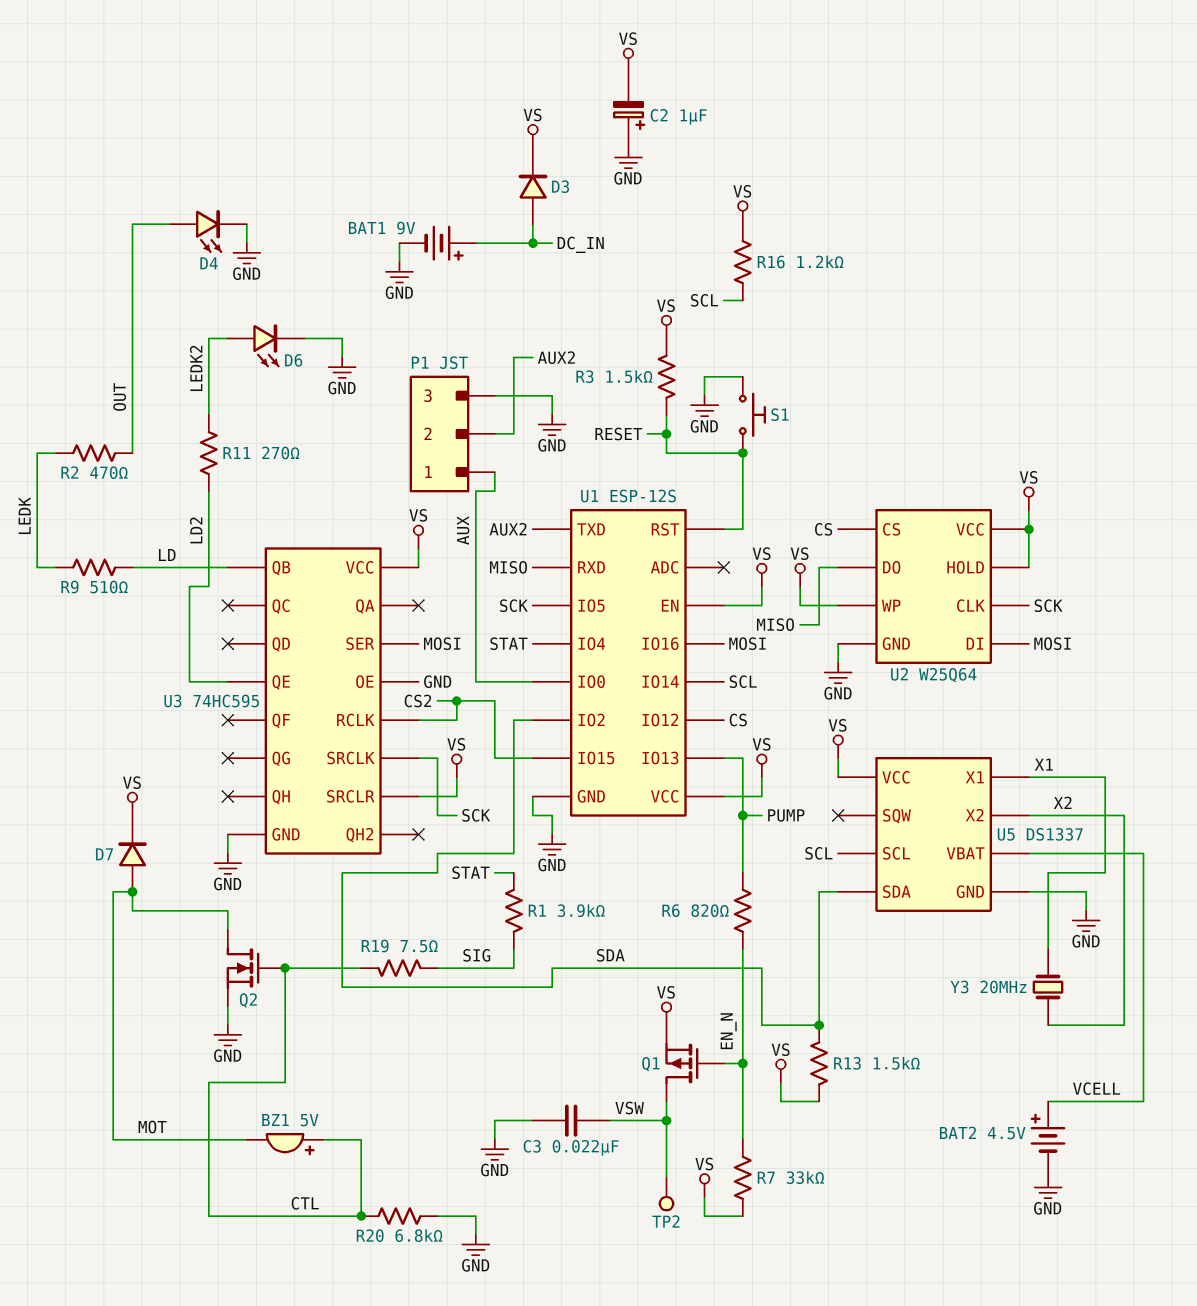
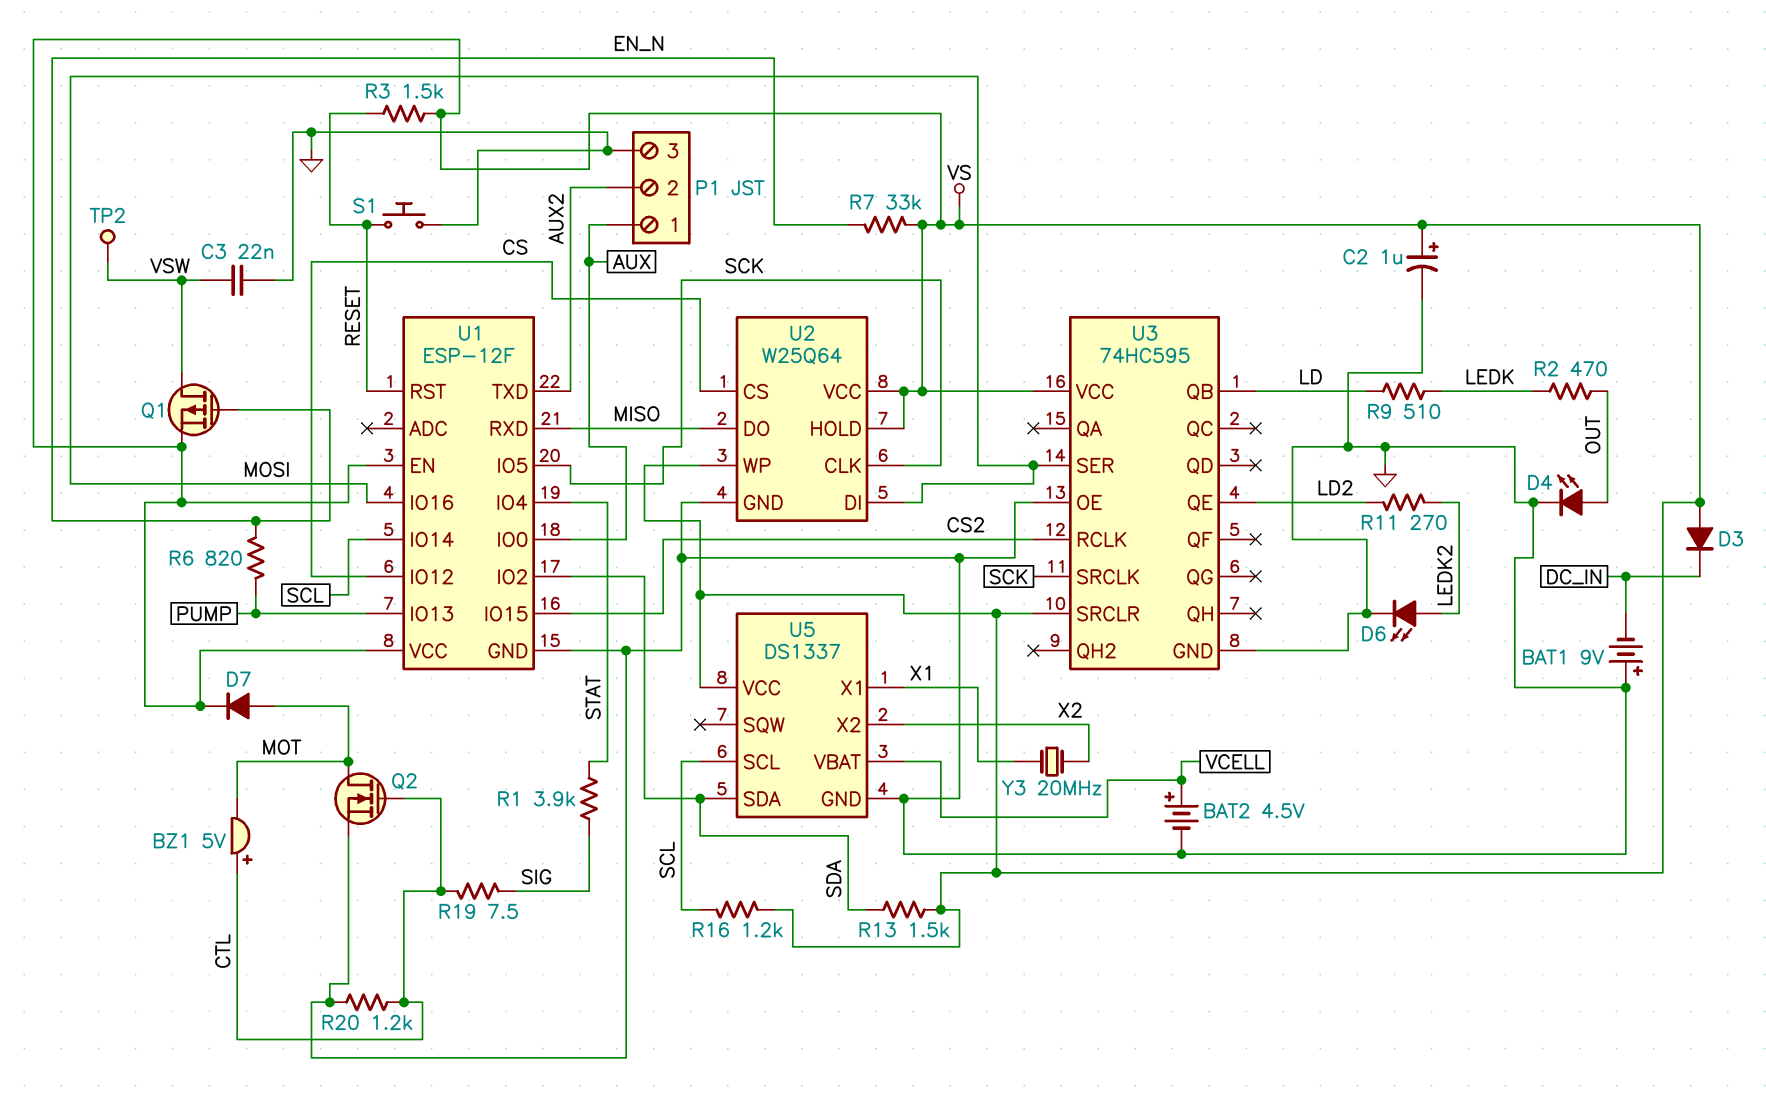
BAT1: 9V (plus DC_IN, minus GND) -> 9V (plus GND, minus DC_IN)
C2: 1uF (plus GND, minus VS) -> 1uF (plus VS, minus GND)
D3: diode (A DC_IN, K VS) -> diode (A VS, K DC_IN)
R20: 6.8k (CTL, GND) -> 1.2k (CTL, GND)
U1: ESP-12S -> ESP-12F

